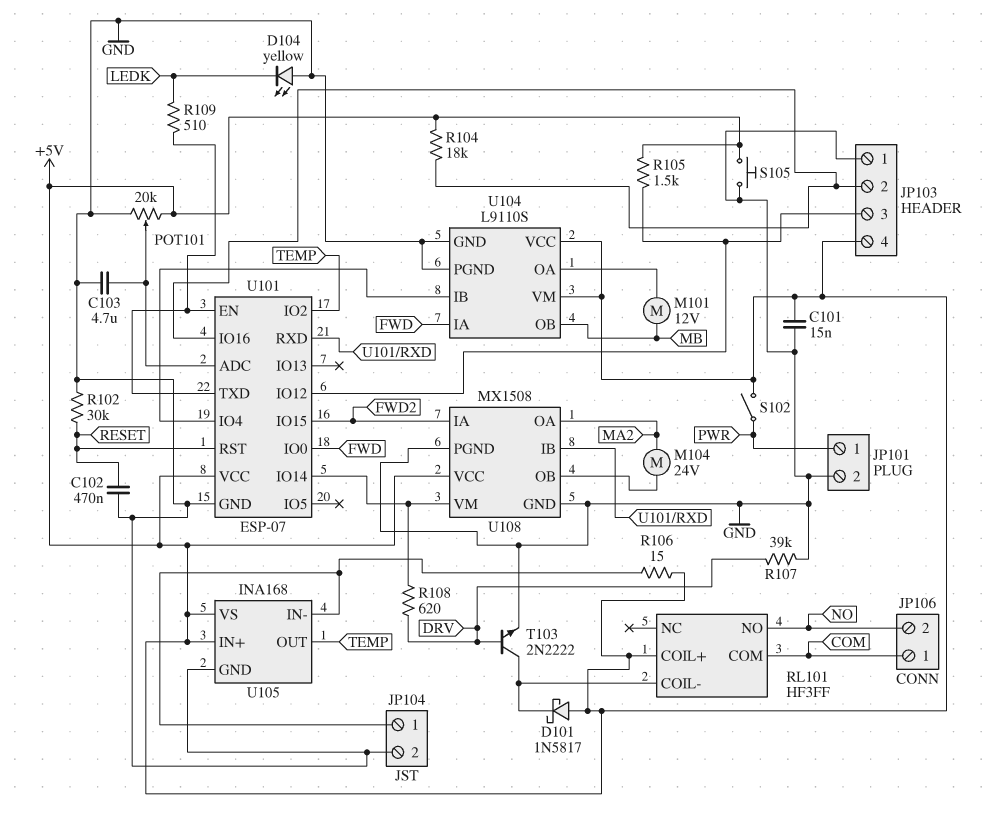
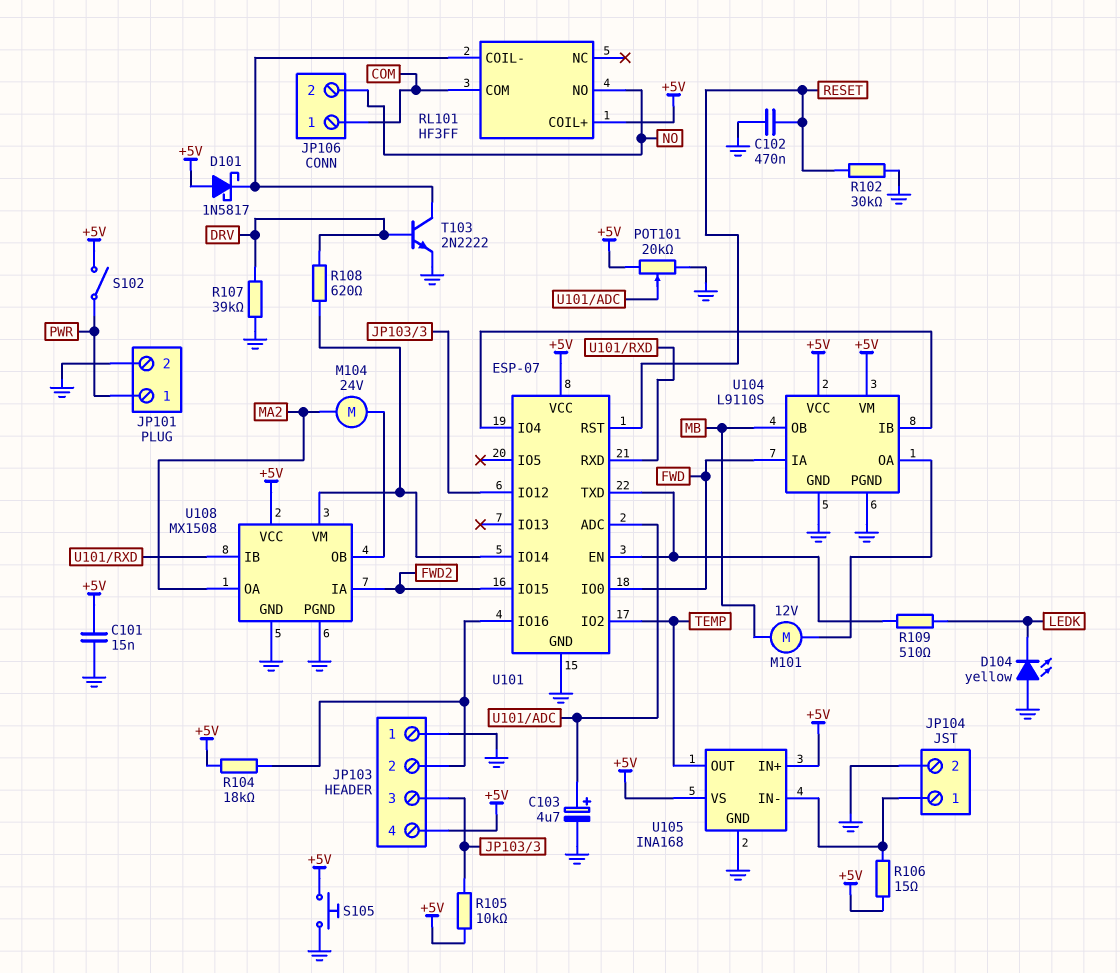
C103: 4.7uF (GND, U101/ADC) -> 4.7uF (plus U101/ADC, minus GND)
R105: 1.5k (+5V, JP103/3) -> 10k (+5V, JP103/3)

